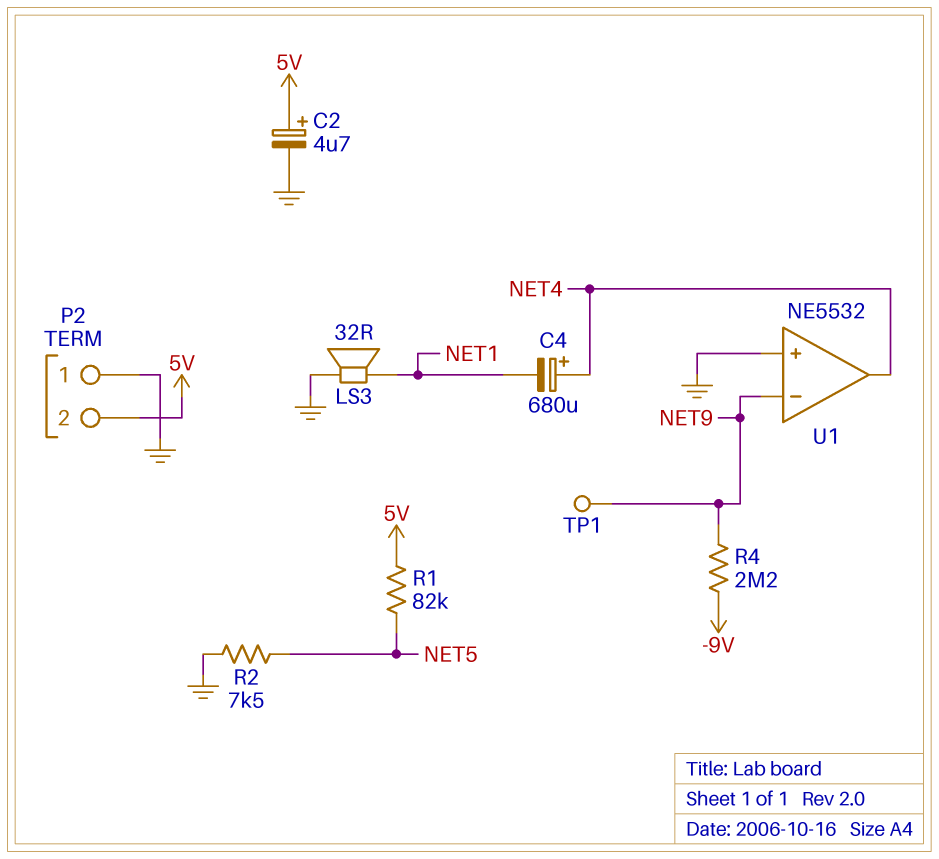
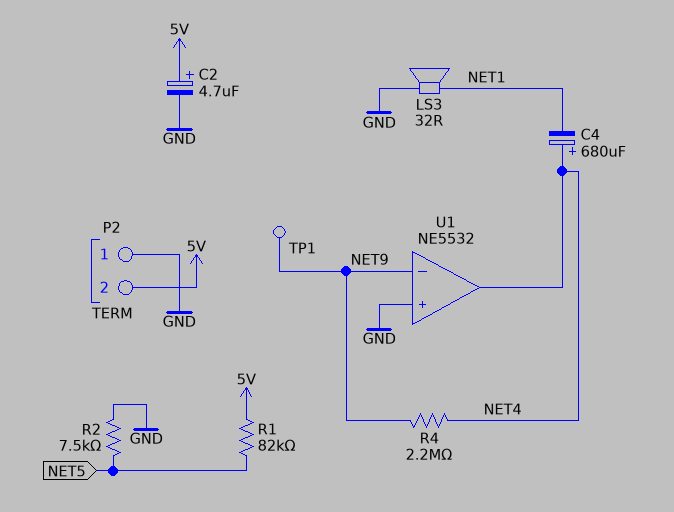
R4: 2.2M (-9V, NET9) -> 2.2M (NET4, NET9)

